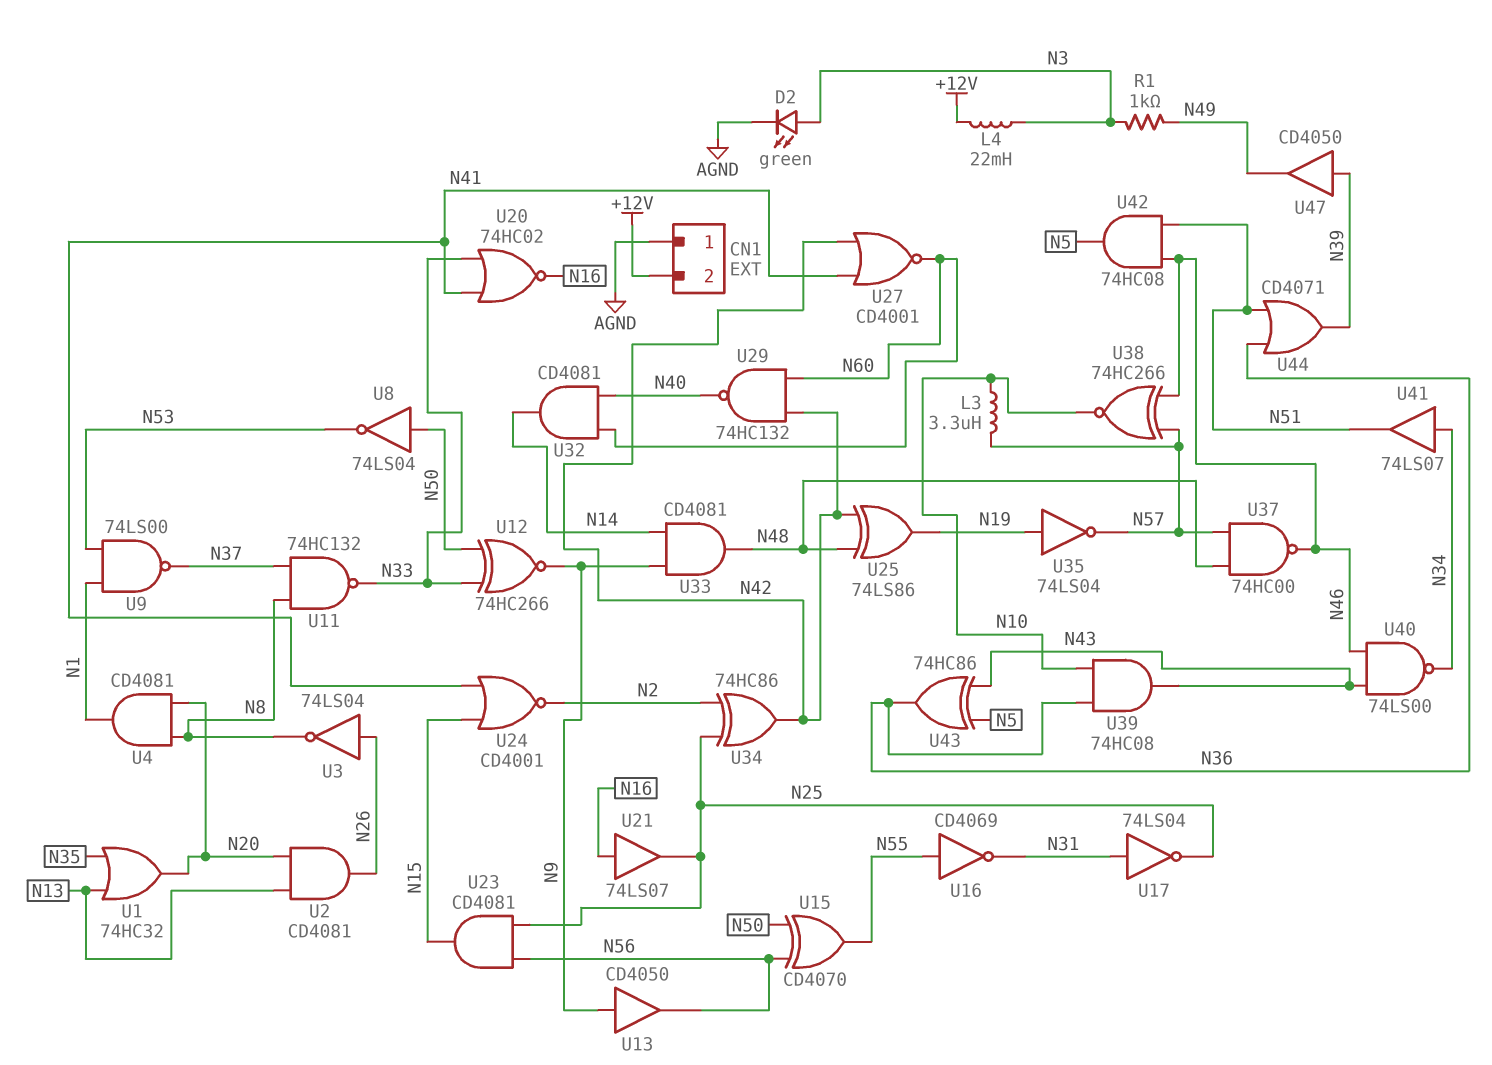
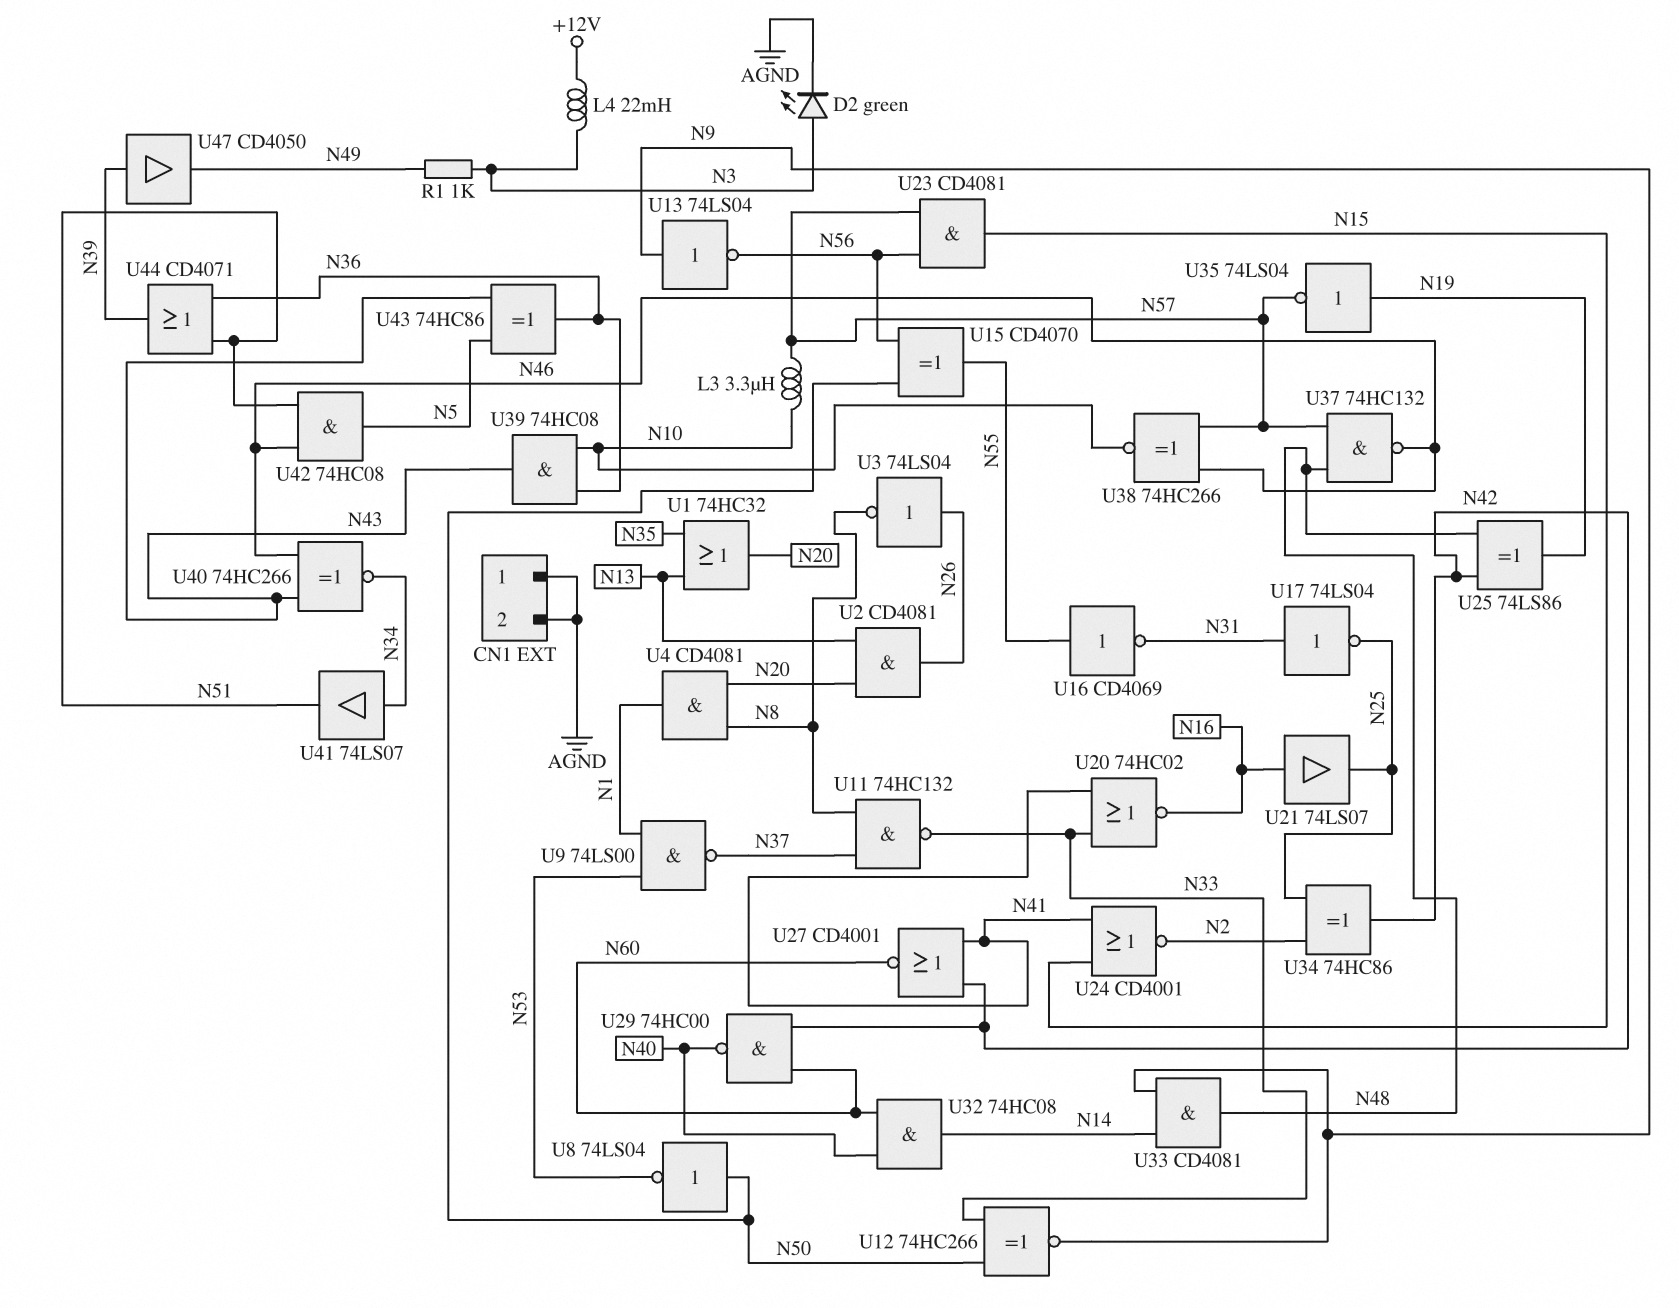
CN1 pin 2: +12V -> AGND
U13: buffer CD4050 (in N9, out N56) -> NOT 74LS04 (in N9, out N56)
U23: AND CD4081 (in N25, in N56, out N15) -> AND CD4081 (in N56, in N57, out N15)
U29: NAND 74HC132 (in N42, in N60, out N40) -> NAND 74HC00 (in N42, in N60, out N40)
U32: AND CD4081 (in N40, in N60, out N14) -> AND 74HC08 (in N40, in N60, out N14)
U37: NAND 74HC00 (in N48, in N57, out N46) -> NAND 74HC132 (in N48, in N57, out N46)
U40: NAND 74LS00 (in N43, in N46, out N34) -> XNOR 74HC266 (in N43, in N46, out N34)

